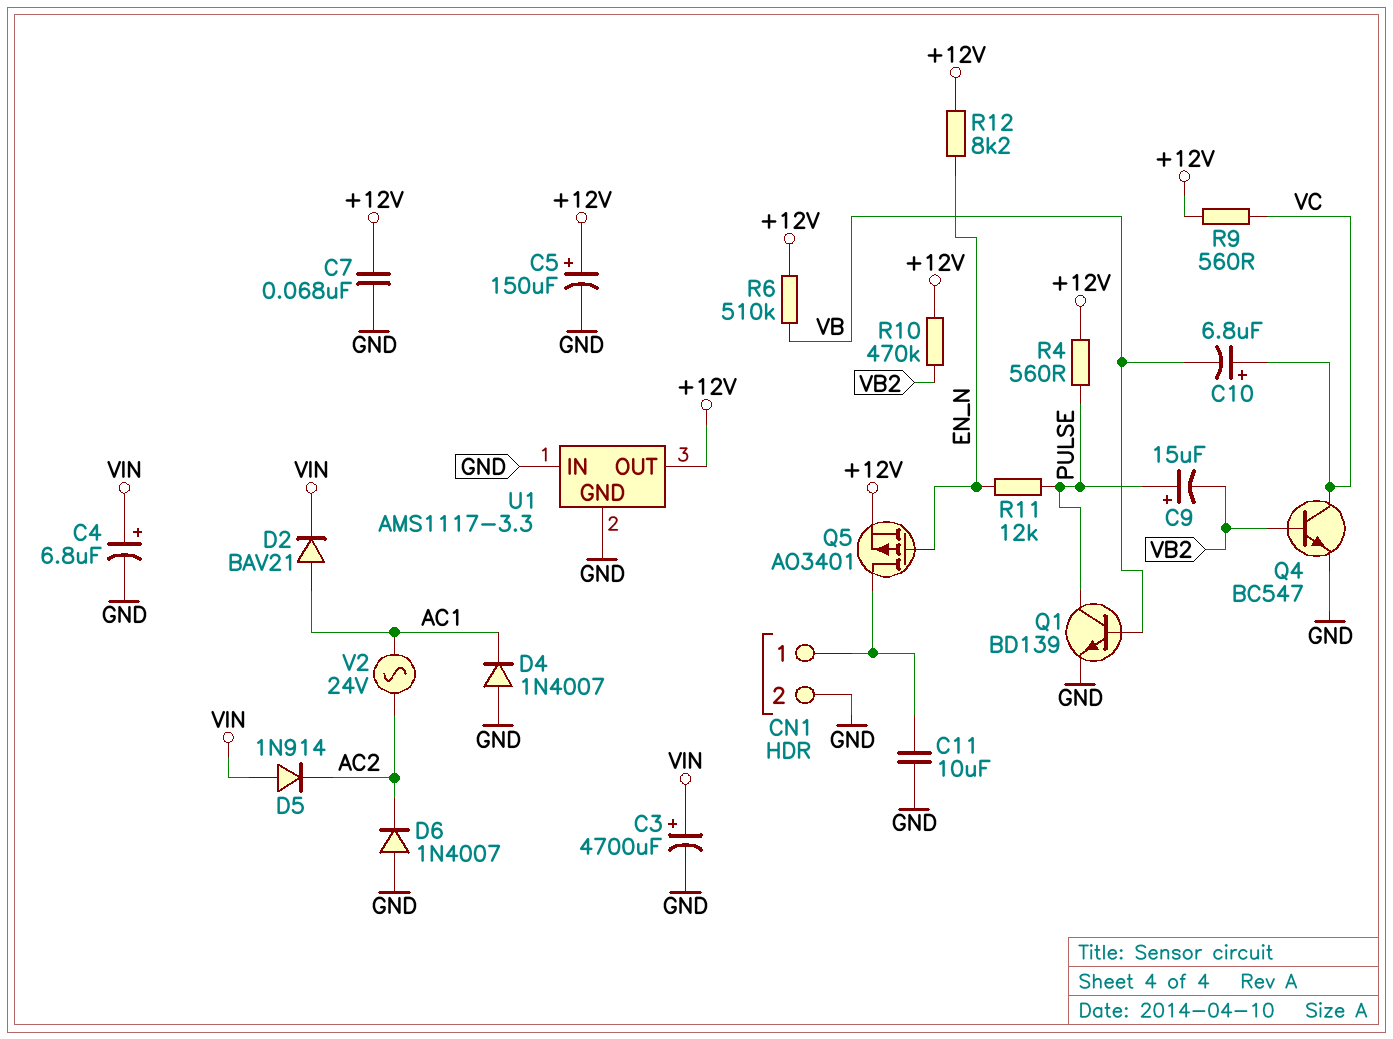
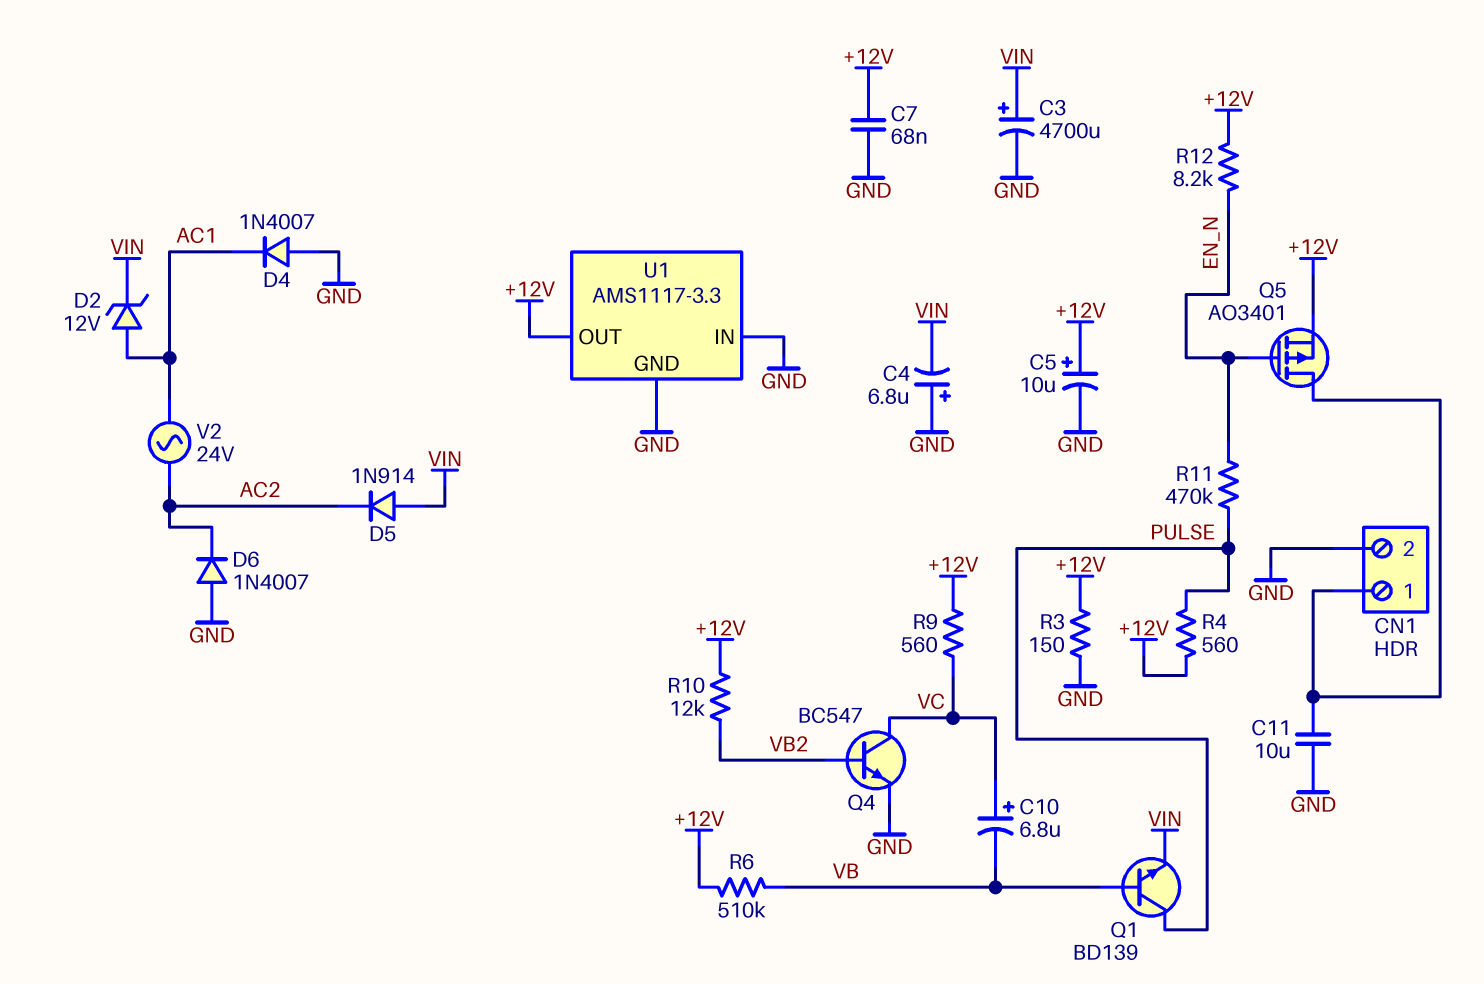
C4: 6.8uF (plus VIN, minus GND) -> 6.8uF (plus GND, minus VIN)
C5: 150uF (plus +12V, minus GND) -> 10uF (plus +12V, minus GND)
C9: 15uF (plus PULSE, minus VB2) -> none
D2: diode BAV21 (A AC1, K VIN) -> zener 12V (A AC1, K VIN)
Q1: NPN BD139 (B VB, C PULSE, E GND) -> NPN BD139 (B VB, C PULSE, E VIN)
R3: none -> 150 (+12V, GND)
R10: 470k (+12V, VB2) -> 12k (+12V, VB2)
R11: 12k (EN_N, PULSE) -> 470k (EN_N, PULSE)

